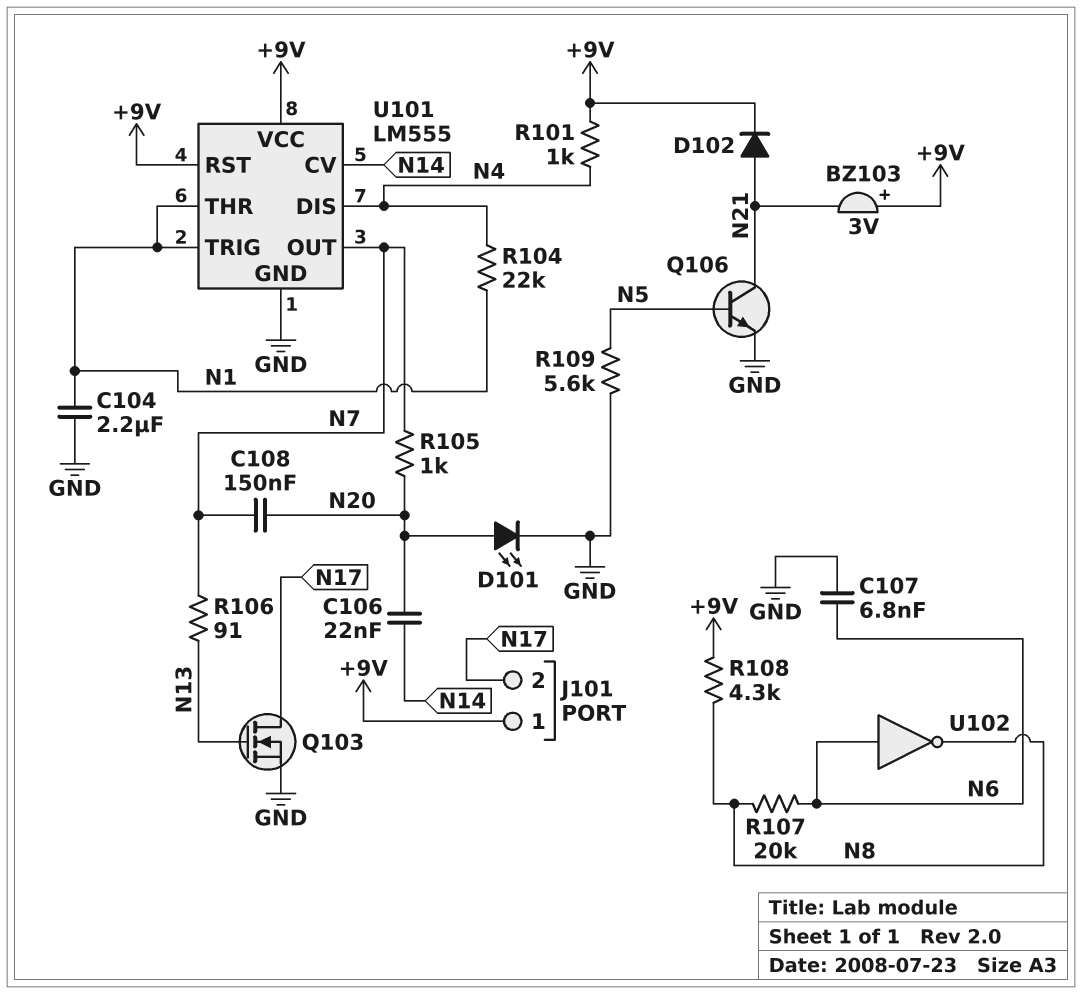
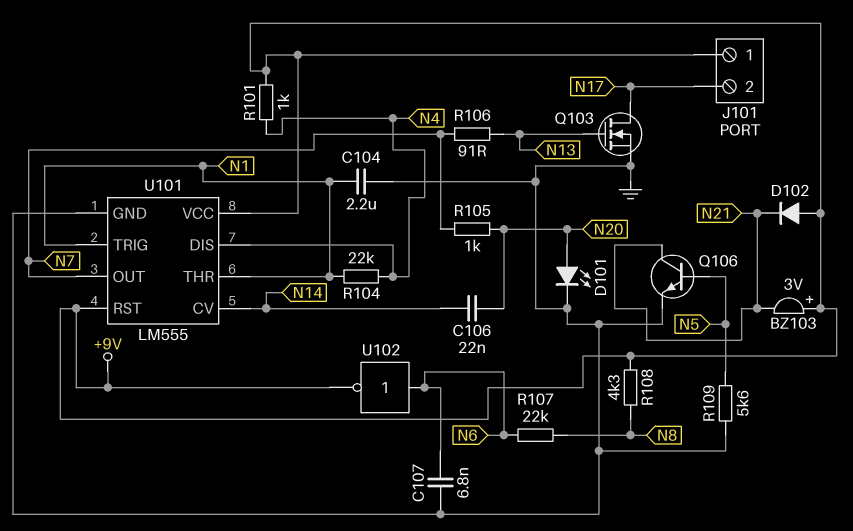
C108: 150nF (N7, N20) -> none
D102: diode (A N21, K +9V) -> diode (A +9V, K N21)
R107: 20k (N6, N8) -> 22k (N6, N8)
U102: NOT (in N6, out N8) -> NOT (in N6, out +9V)

